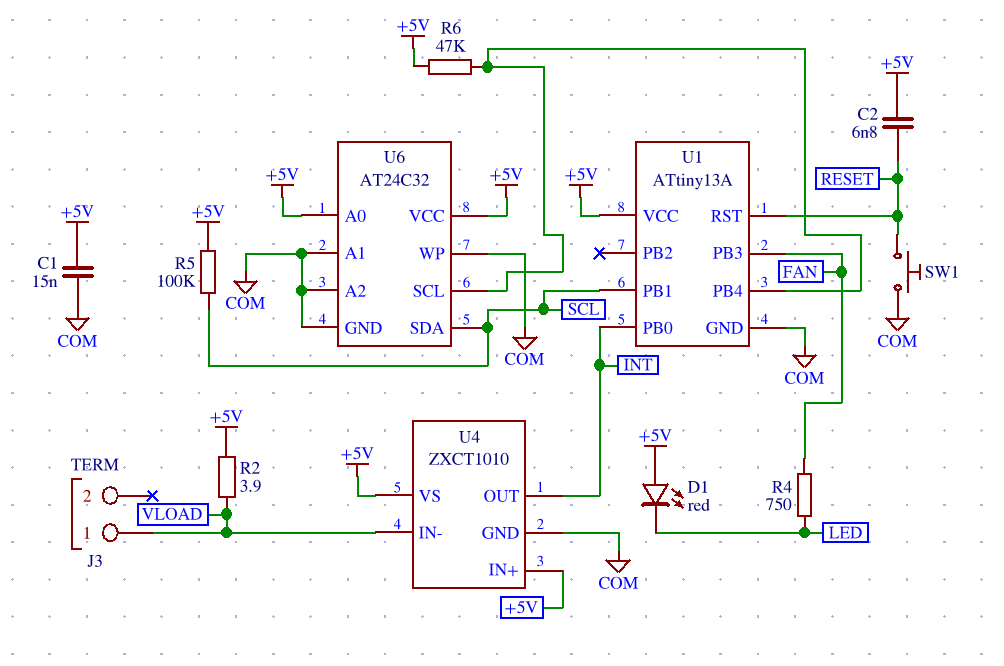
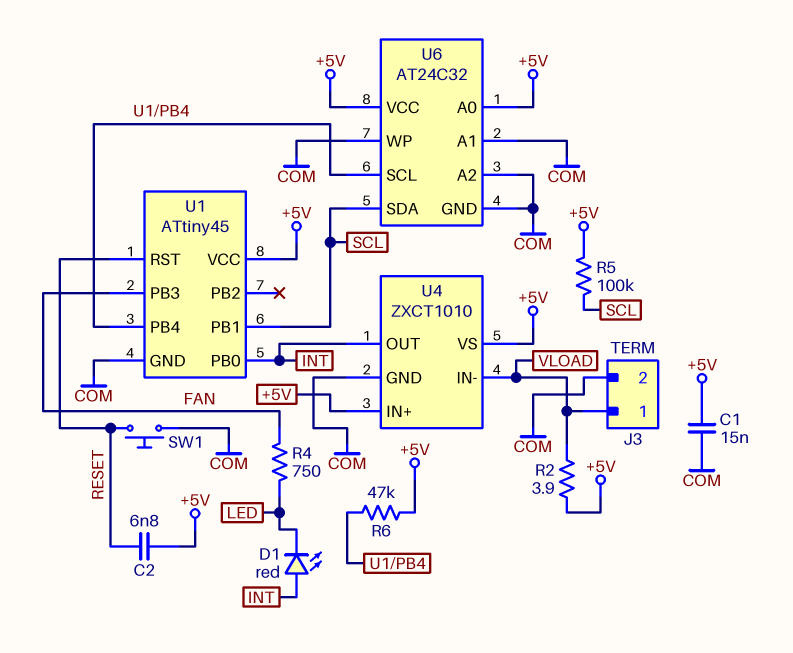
D1: LED red (A +5V, K LED) -> LED red (A INT, K LED)
J3 pin 2: none -> COM
U1: ATtiny13A -> ATtiny45

